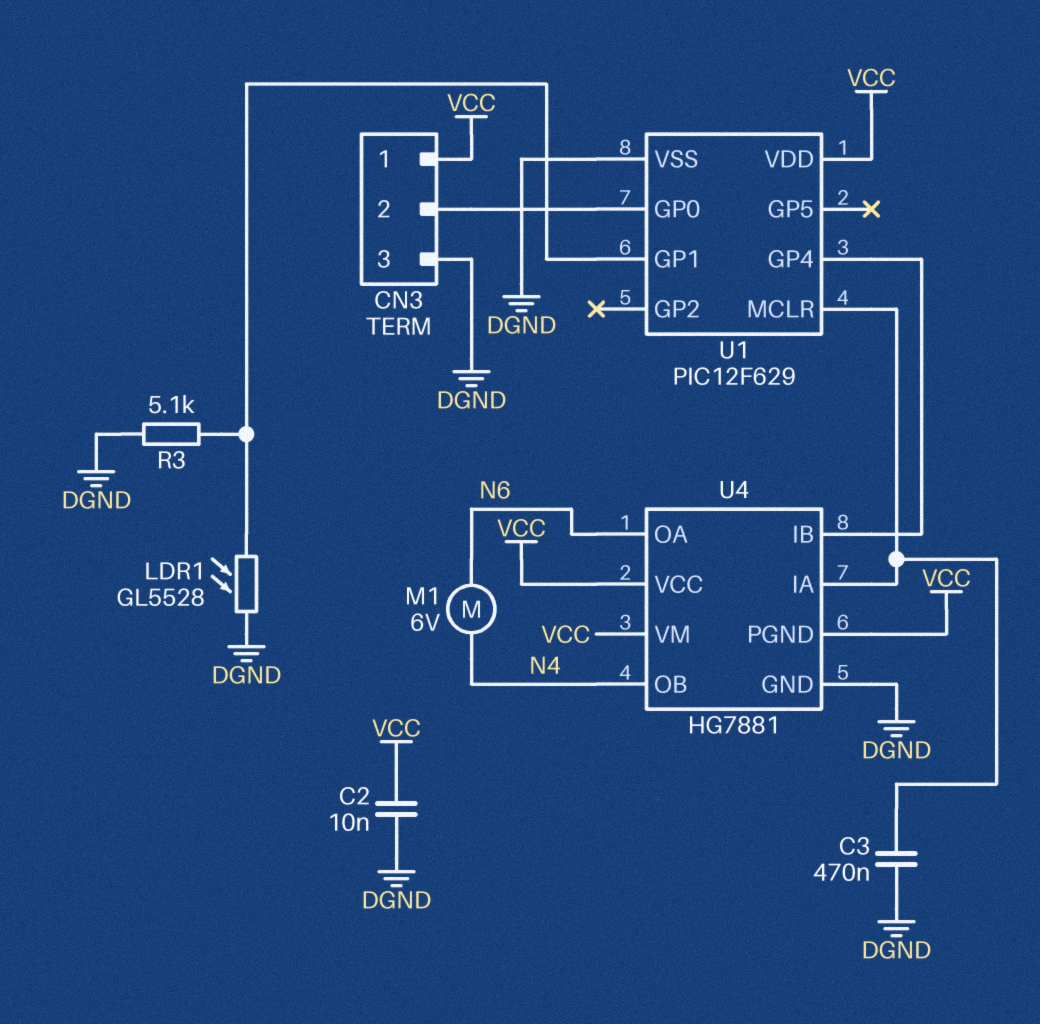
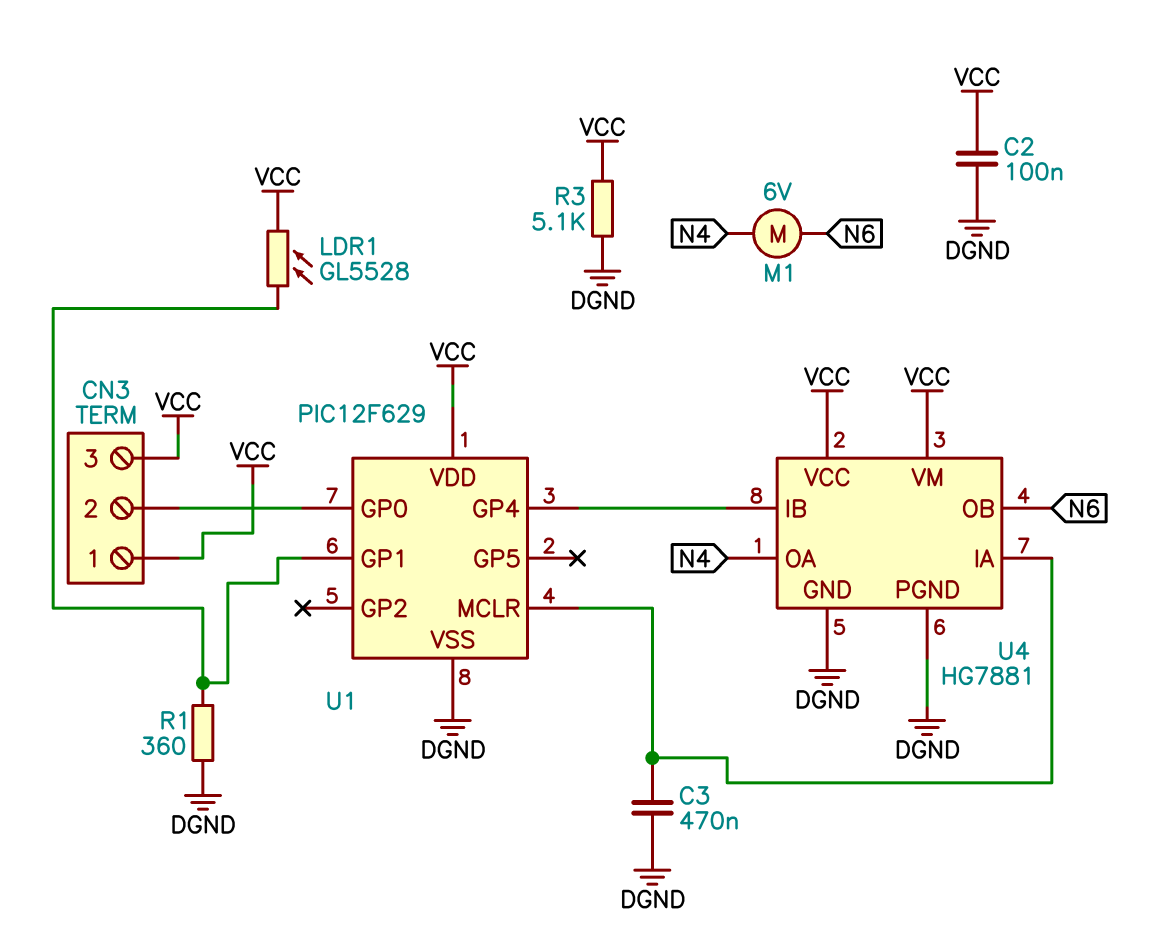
C2: 10nF (DGND, VCC) -> 100nF (DGND, VCC)
CN3 pin 3: DGND -> VCC
LDR1: GL5528 (DGND, U1/GP1) -> GL5528 (U1/GP1, VCC)
R1: none -> 360 (DGND, U1/GP1)
R3: 5.1k (DGND, U1/GP1) -> 5.1k (DGND, VCC)
U4 pin OA: N6 -> N4
U4 pin OB: N4 -> N6
U4 pin PGND: VCC -> DGND

